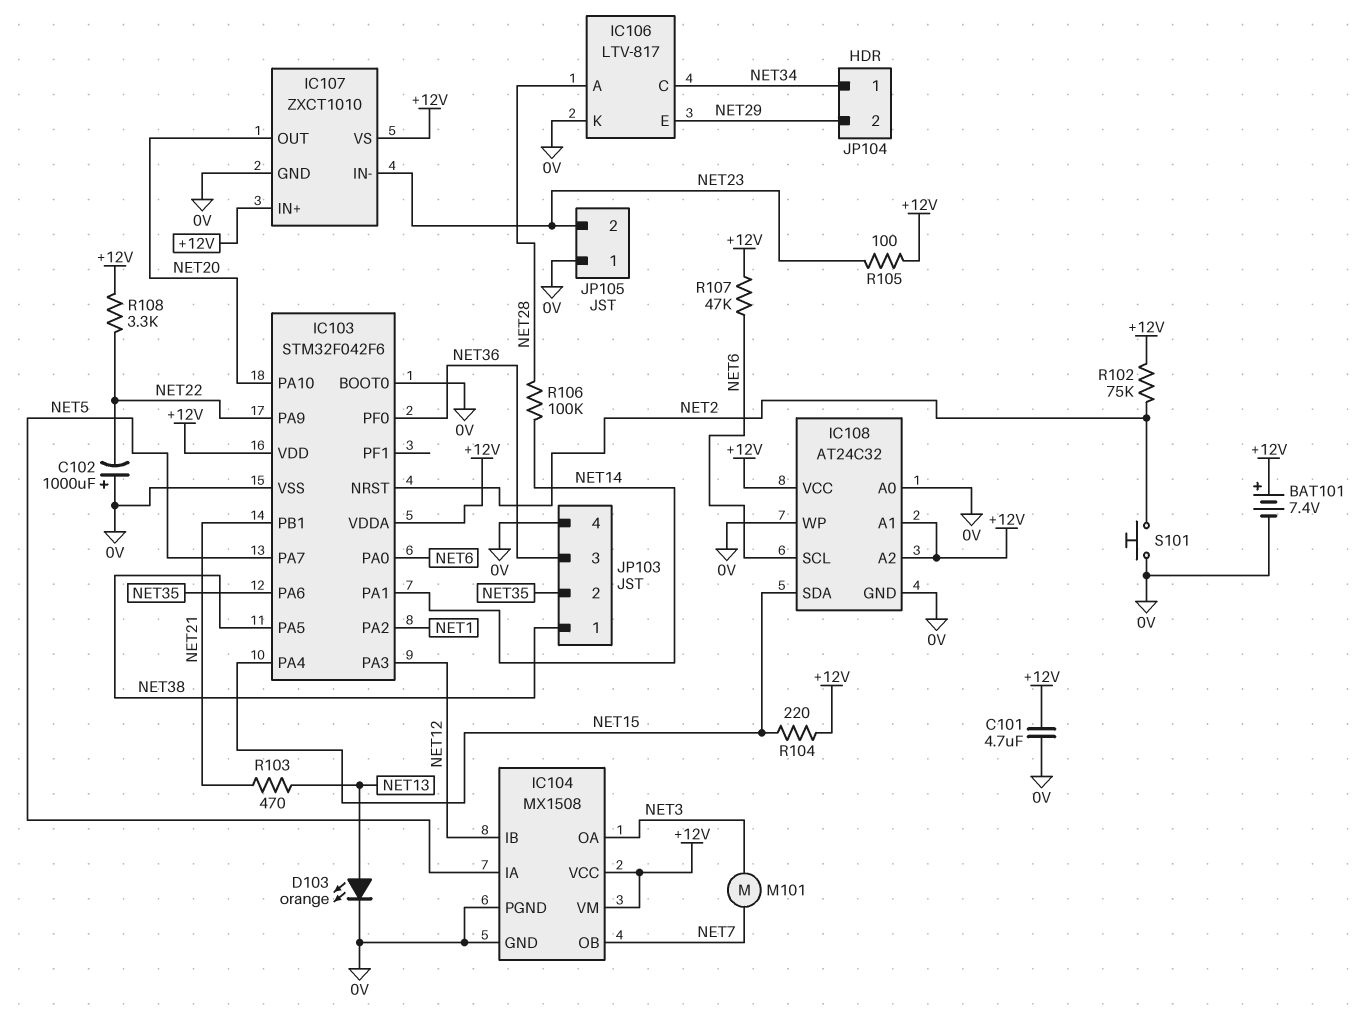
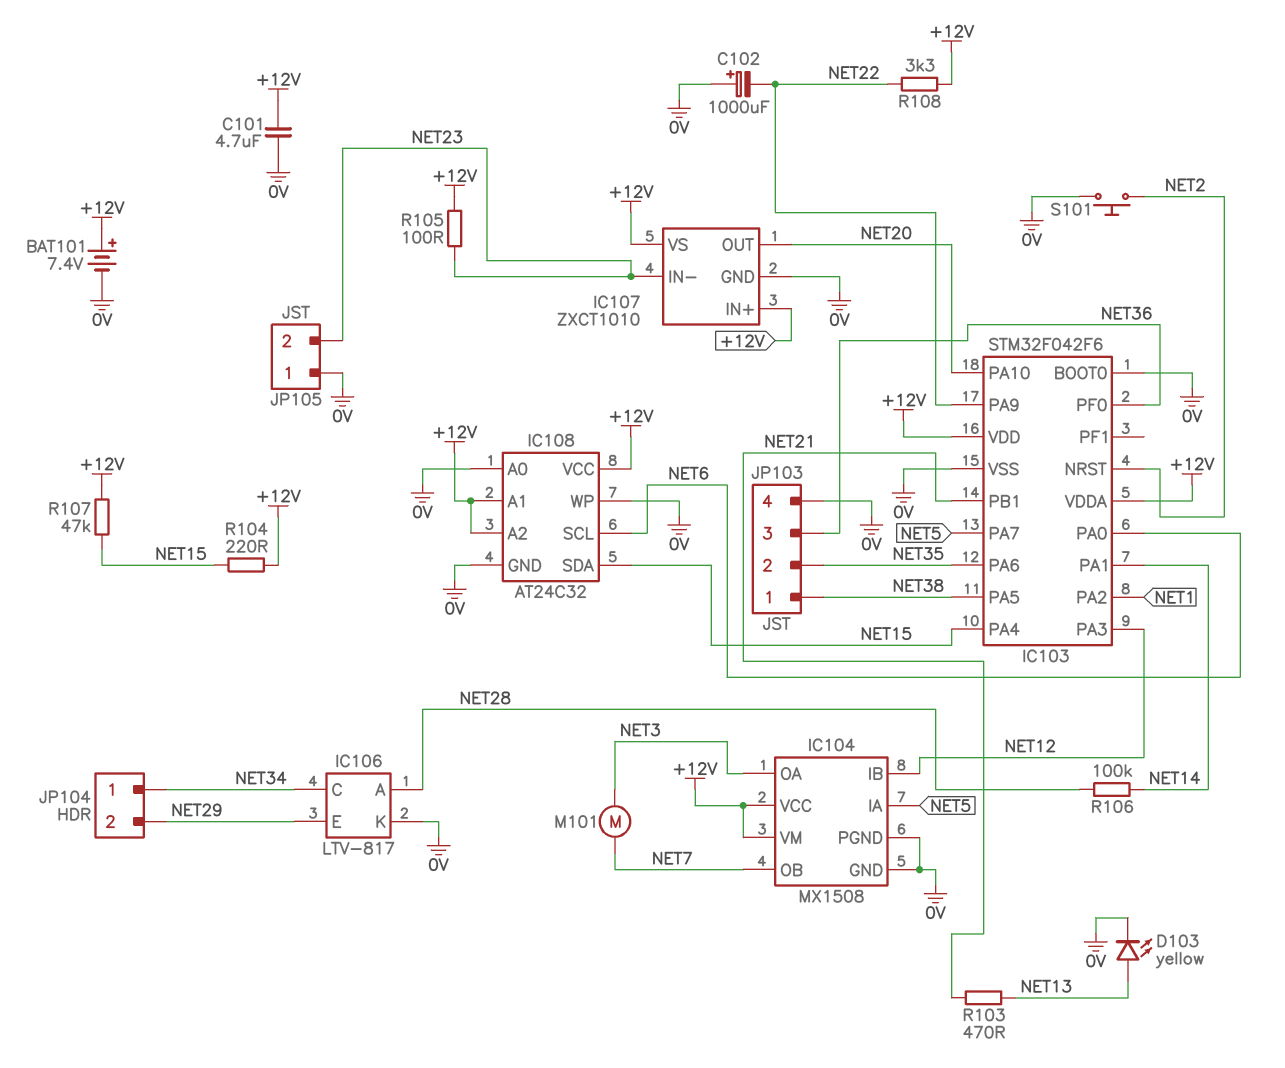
D103: LED orange (A NET13, K 0V) -> LED yellow (A NET13, K 0V)
R102: 75k (+12V, NET2) -> none
R107: 47k (+12V, NET6) -> 47k (+12V, NET15)

